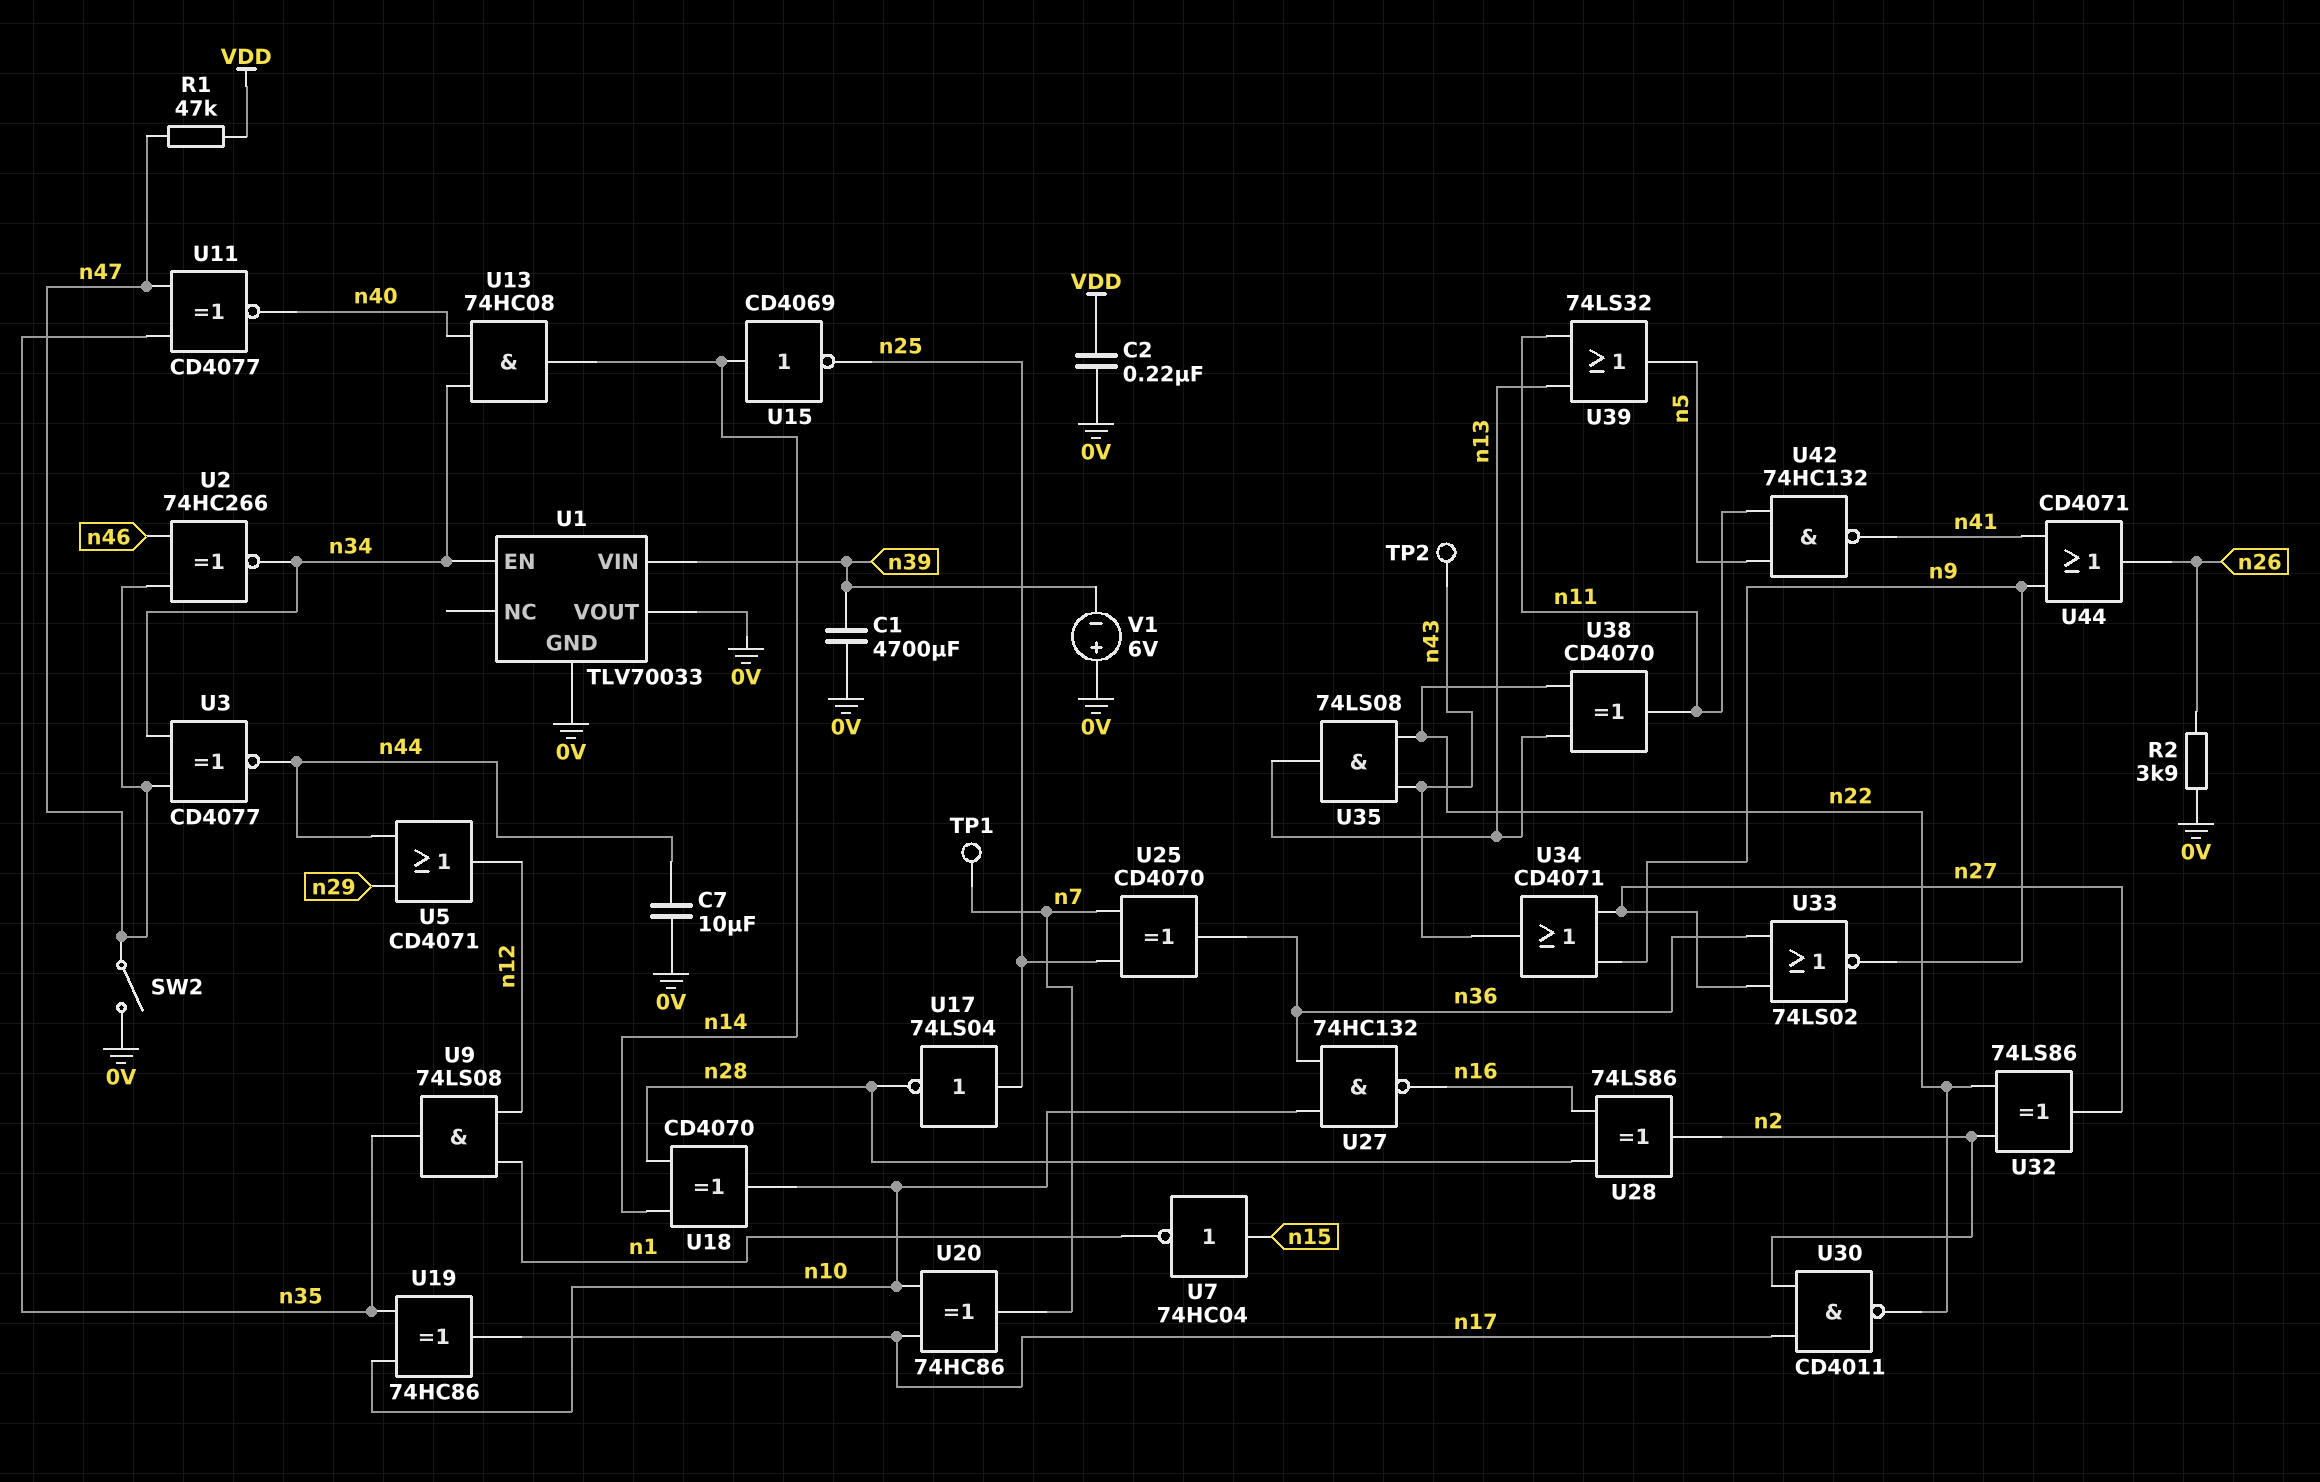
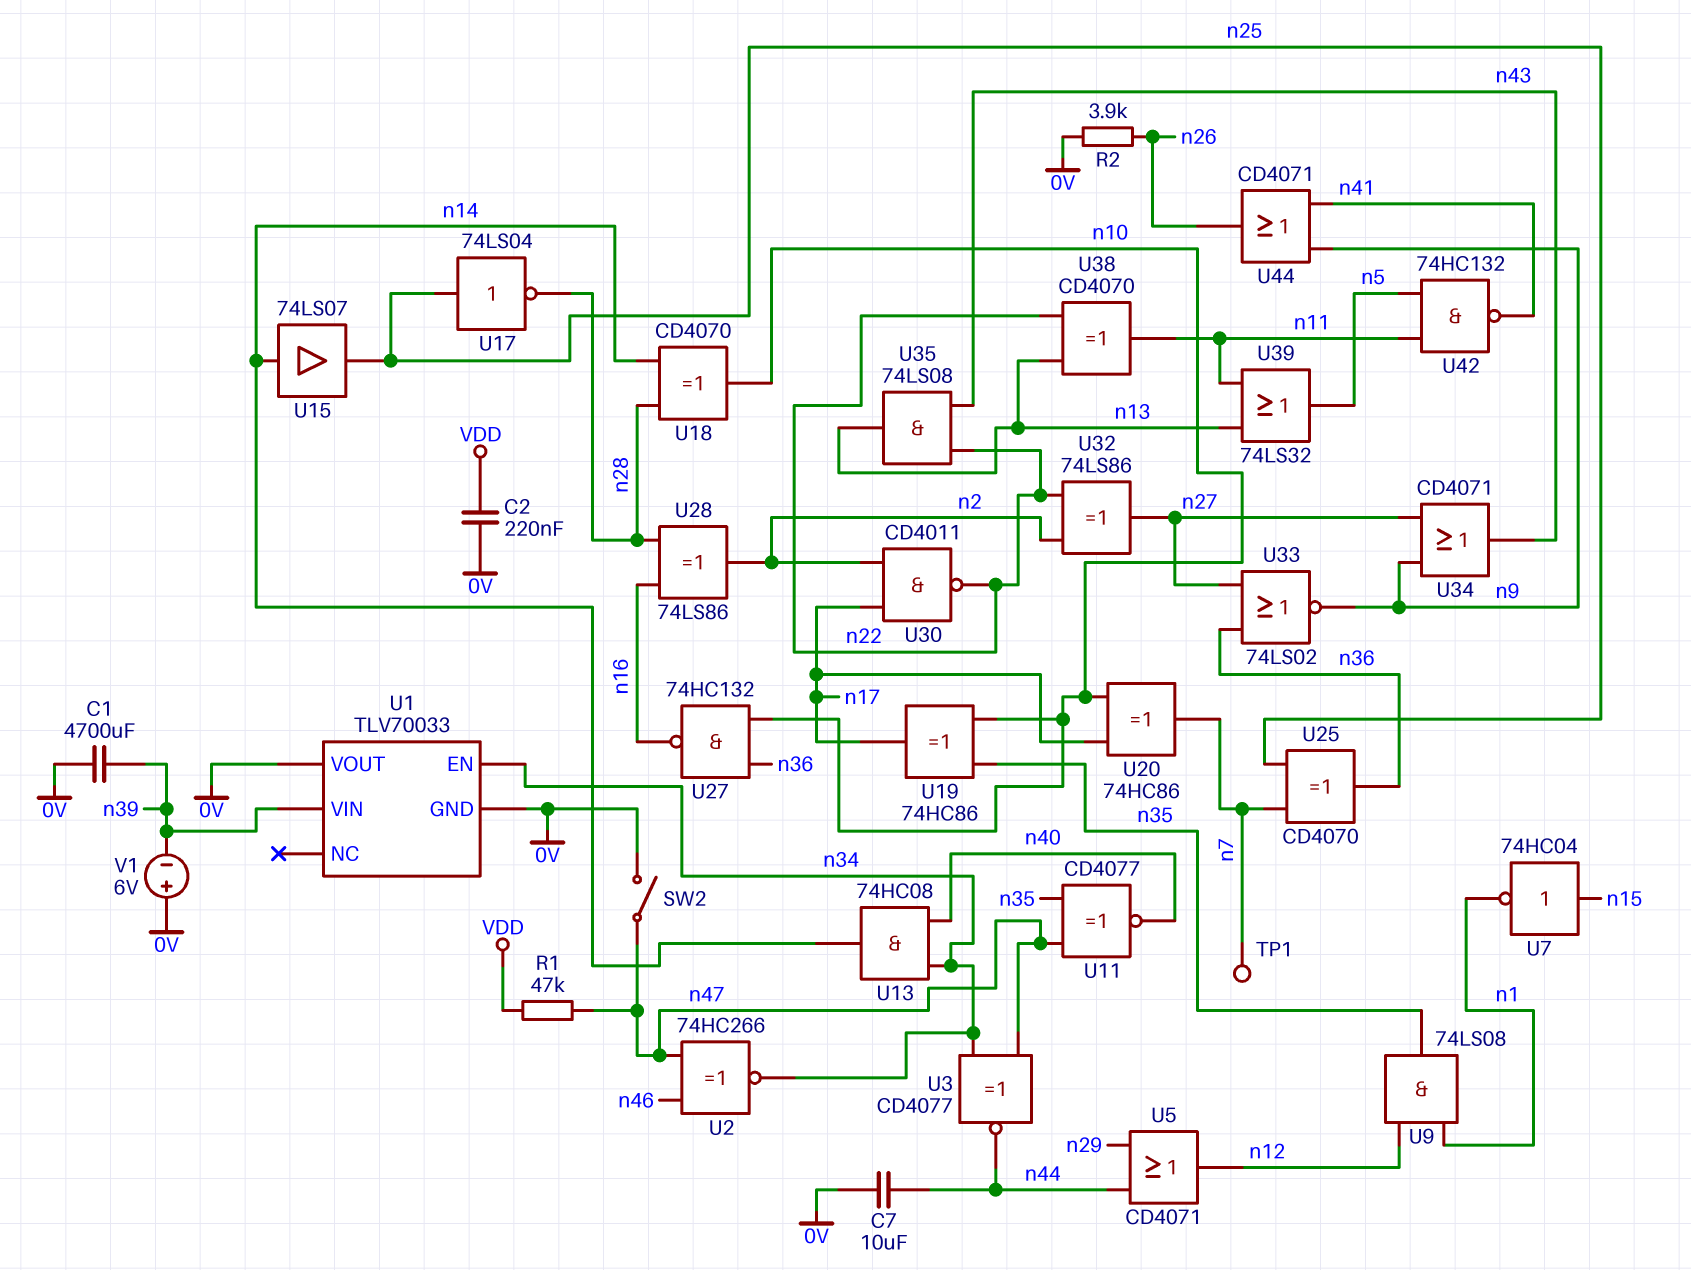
TP2: test point (n43) -> none
U15: NOT CD4069 (in n14, out n25) -> buffer 74LS07 (in n14, out n25)

